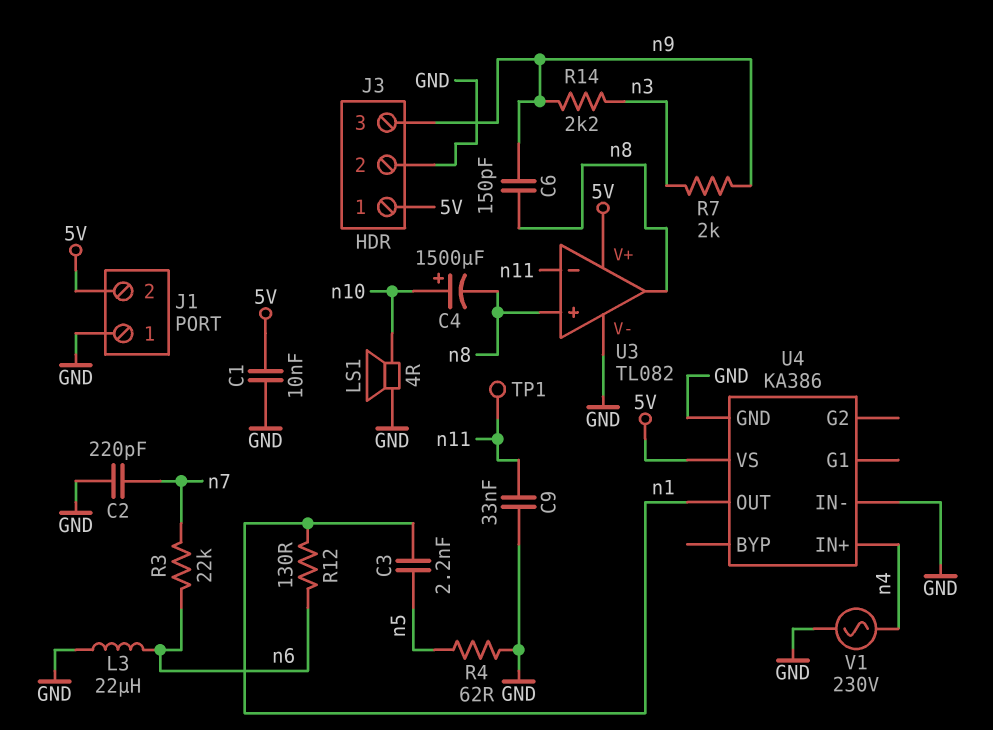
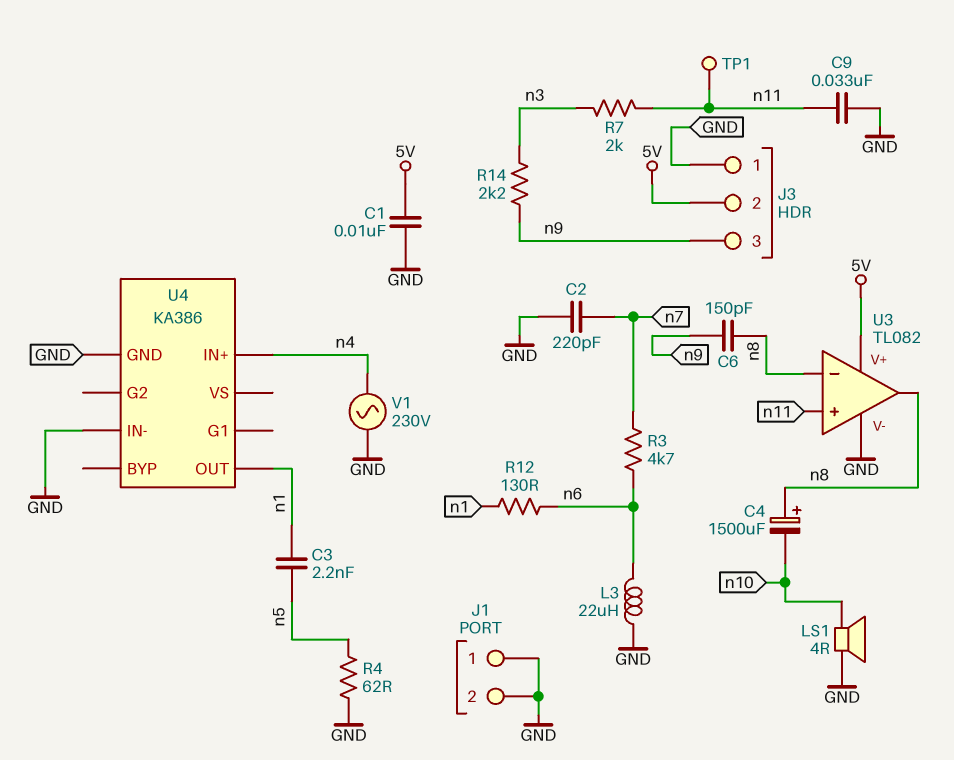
C4: 1500uF (plus n10, minus n8) -> 1500uF (plus n8, minus n10)
J1 pin 2: 5V -> GND
J3 pin 1: 5V -> GND
J3 pin 2: GND -> 5V
R3: 22k (n6, n7) -> 4.7k (n6, n7)
R7: 2k (n3, n9) -> 2k (n3, n11)
U3 pin in+: n8 -> n11
U3 pin in-: n11 -> n8
U4 pin VS: 5V -> none

